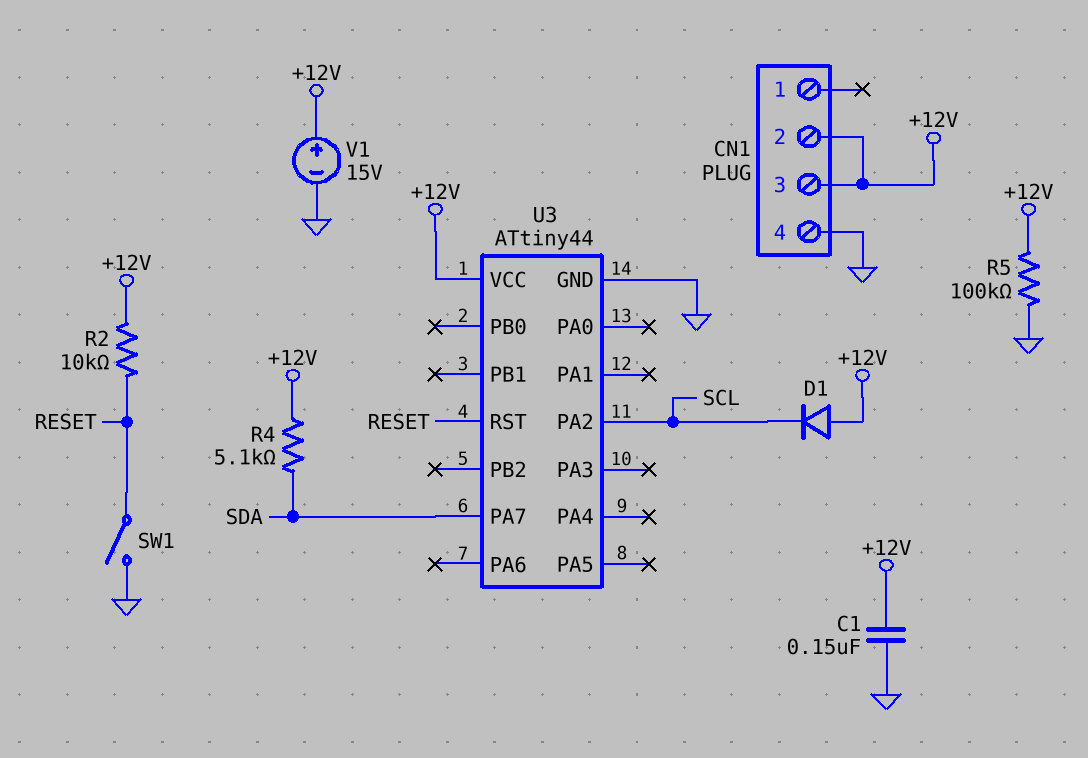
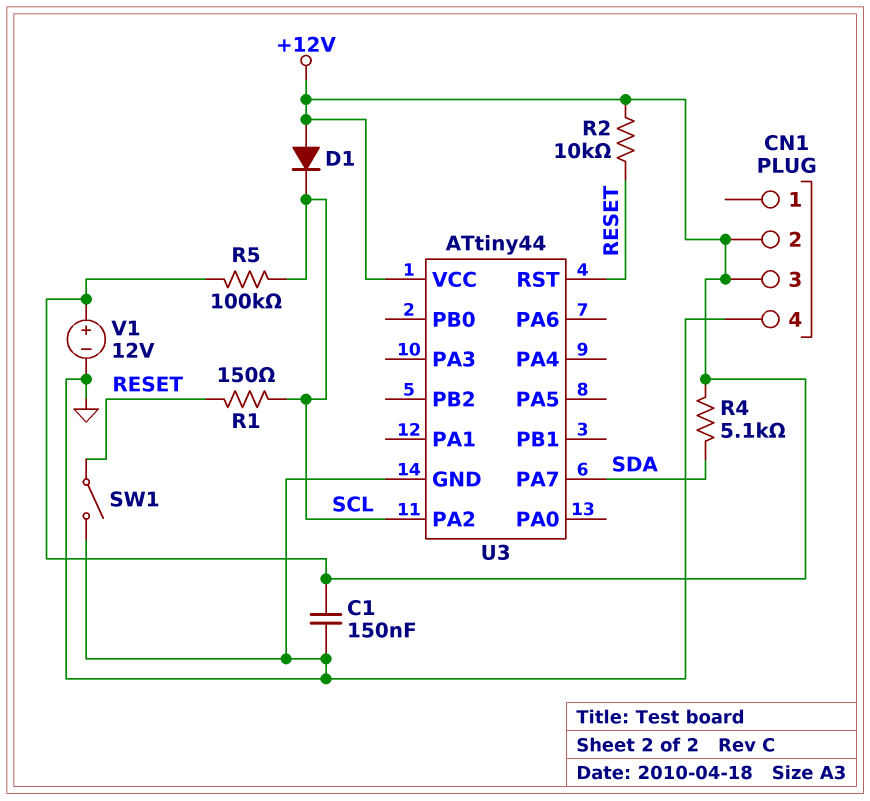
R1: none -> 150 (RESET, SCL)
R5: 100k (+12V, GND) -> 100k (+12V, SCL)
V1: 15V (plus +12V, minus GND) -> 12V (plus +12V, minus GND)

